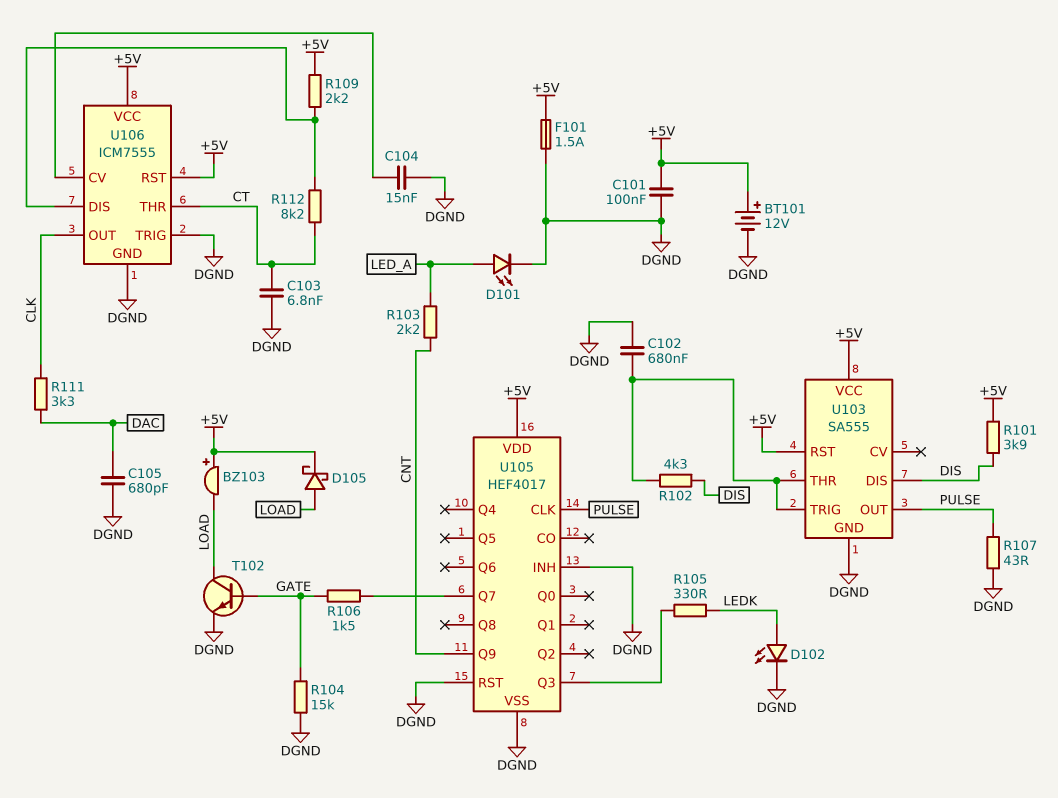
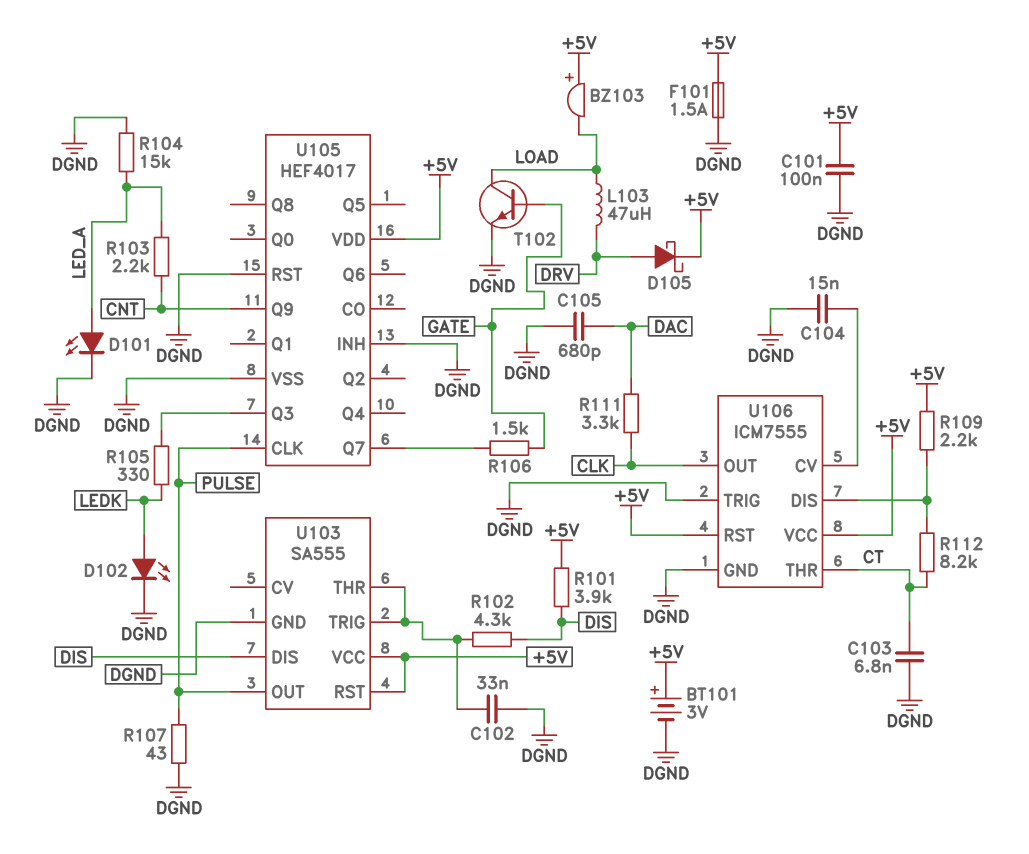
BT101: 12V (plus +5V, minus DGND) -> 3V (plus +5V, minus DGND)
C102: 680nF (DGND, U103/THR) -> 33nF (DGND, U103/THR)
D105: schottky (A LOAD, K +5V) -> schottky (A DRV, K +5V)
L103: none -> 47uH (DRV, LOAD)
R104: 15k (DGND, GATE) -> 15k (DGND, LED_A)

